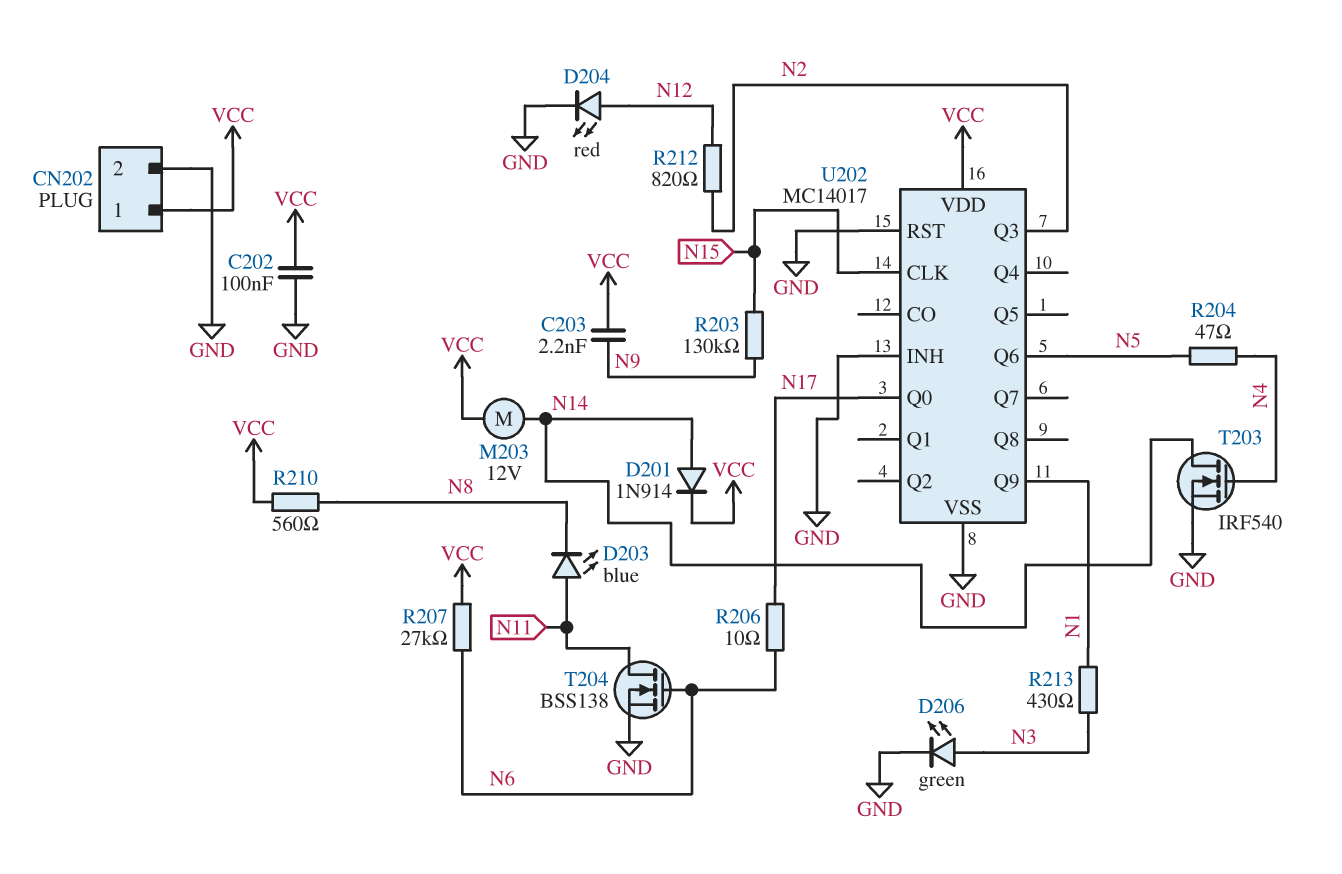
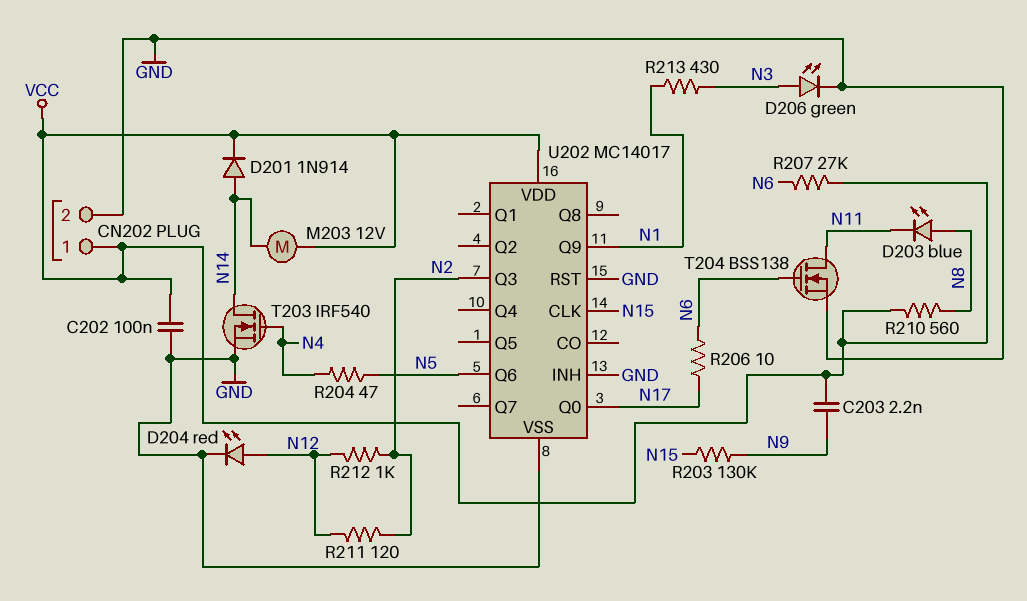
D203: LED blue (A N11, K N8) -> LED blue (A N8, K N11)
R211: none -> 120 (N2, N12)
R212: 820 (N2, N12) -> 1k (N2, N12)

